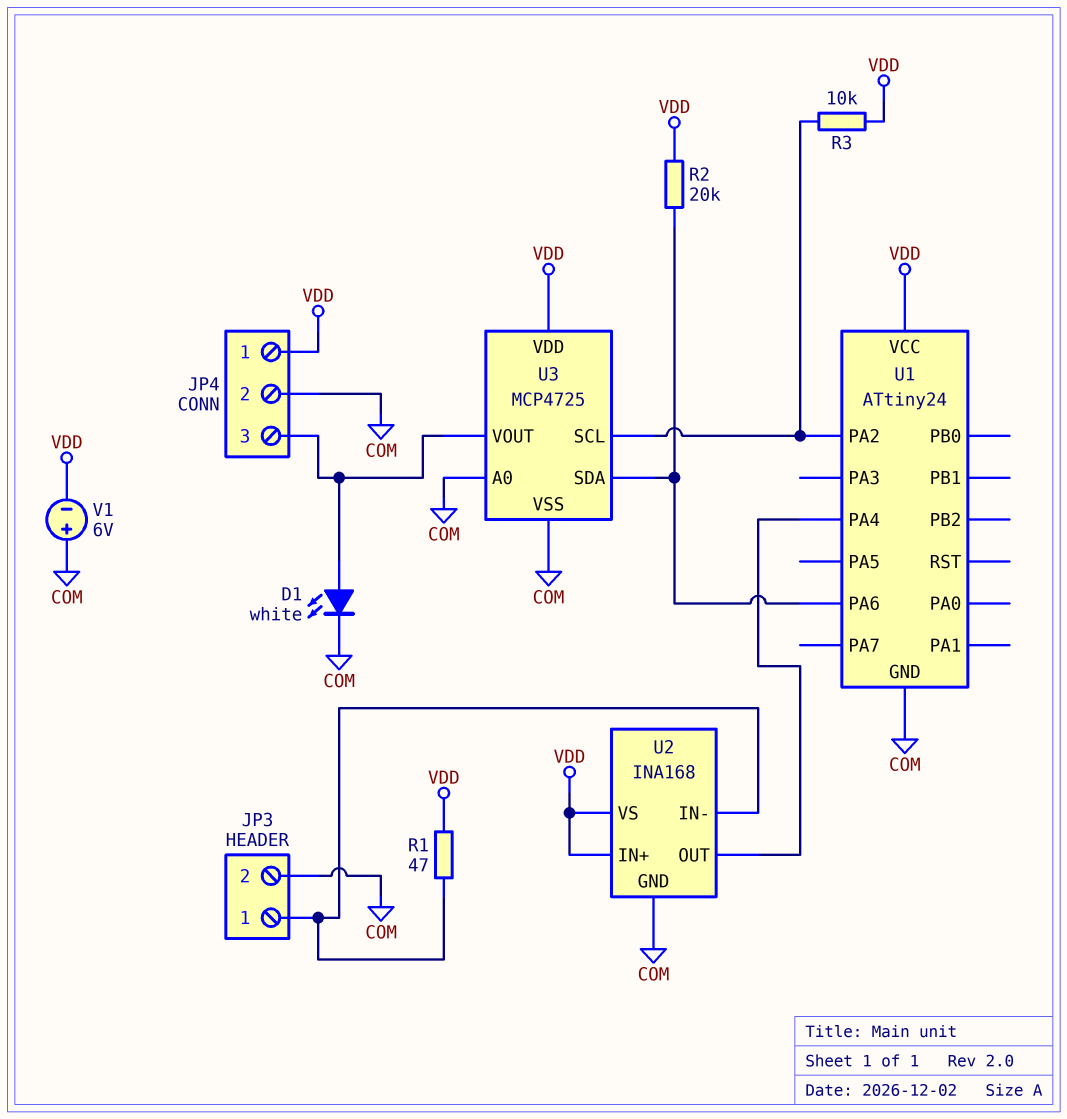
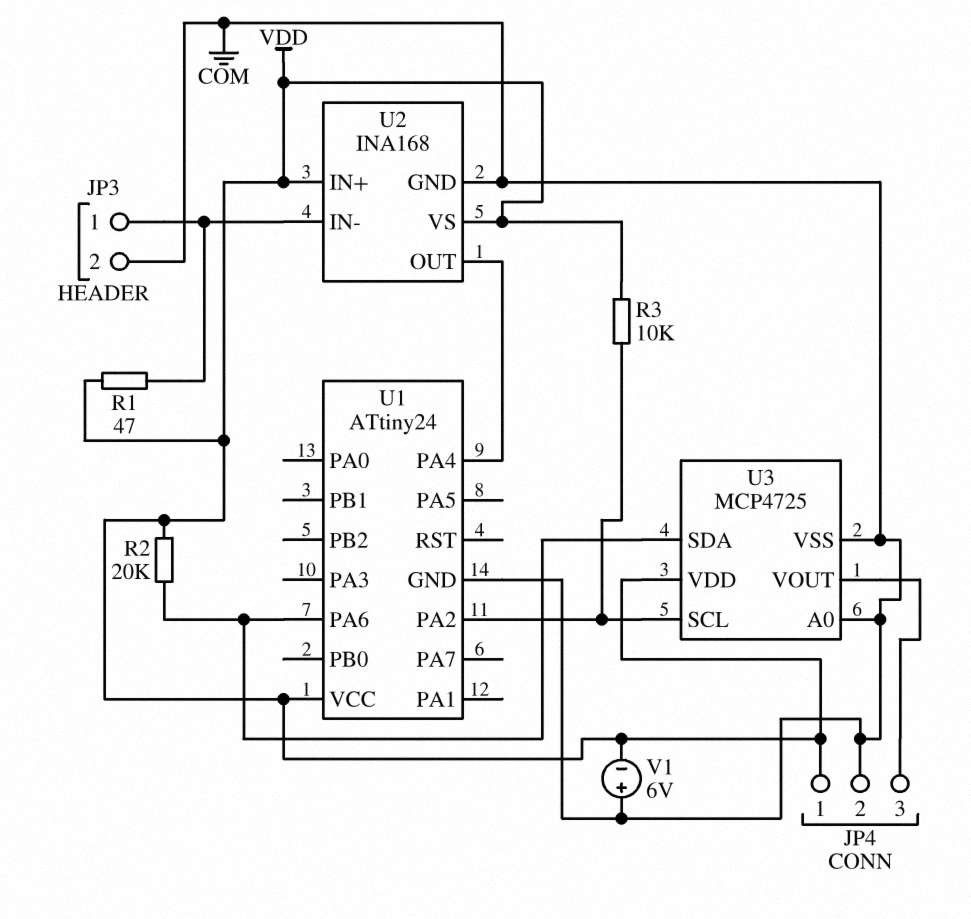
D1: LED white (A JP4/3, K COM) -> none

